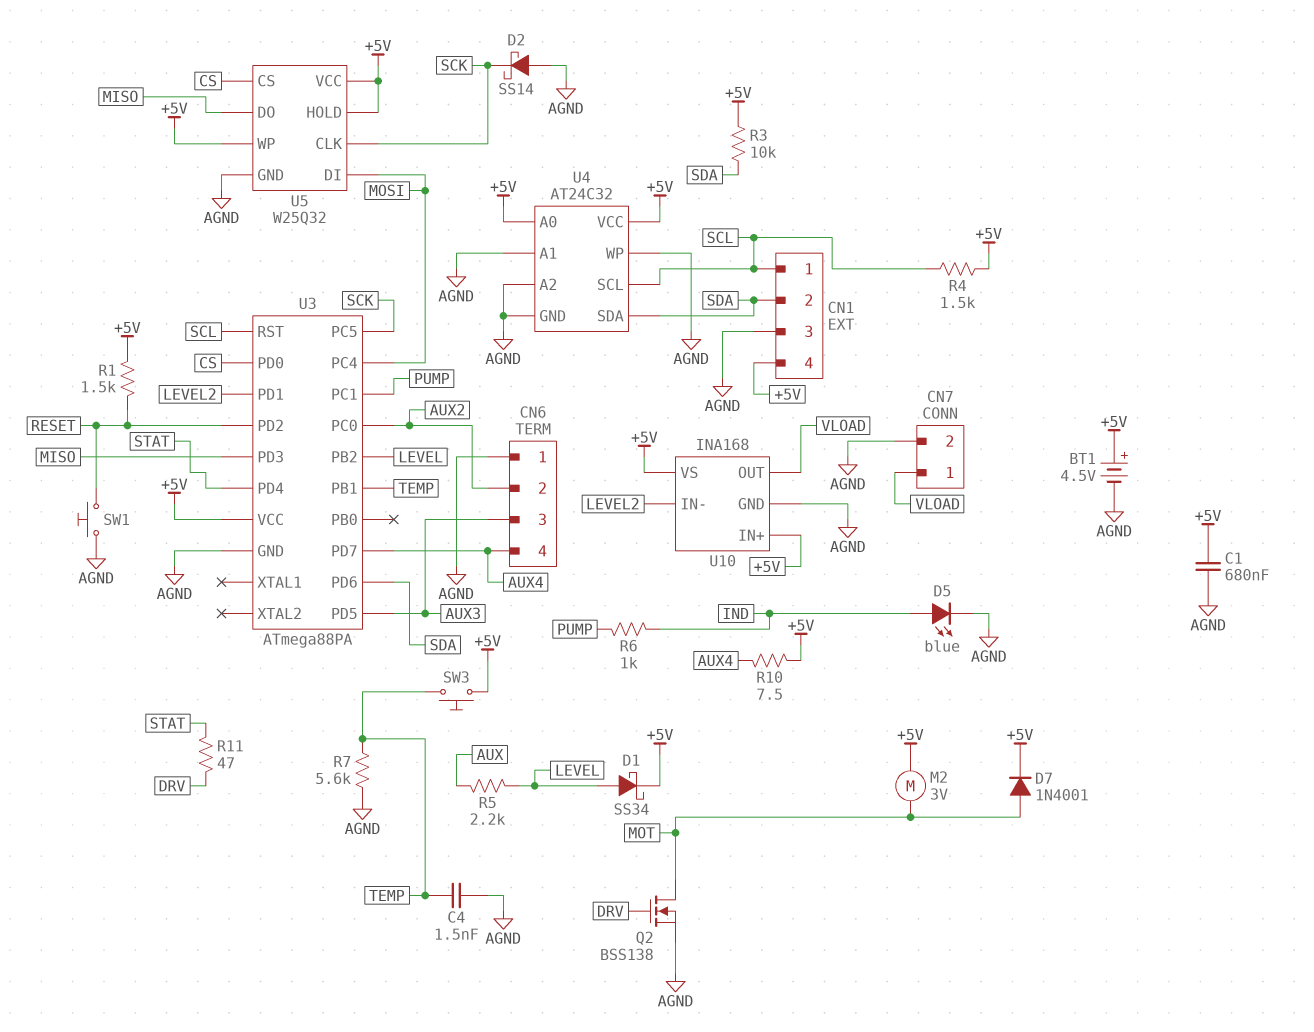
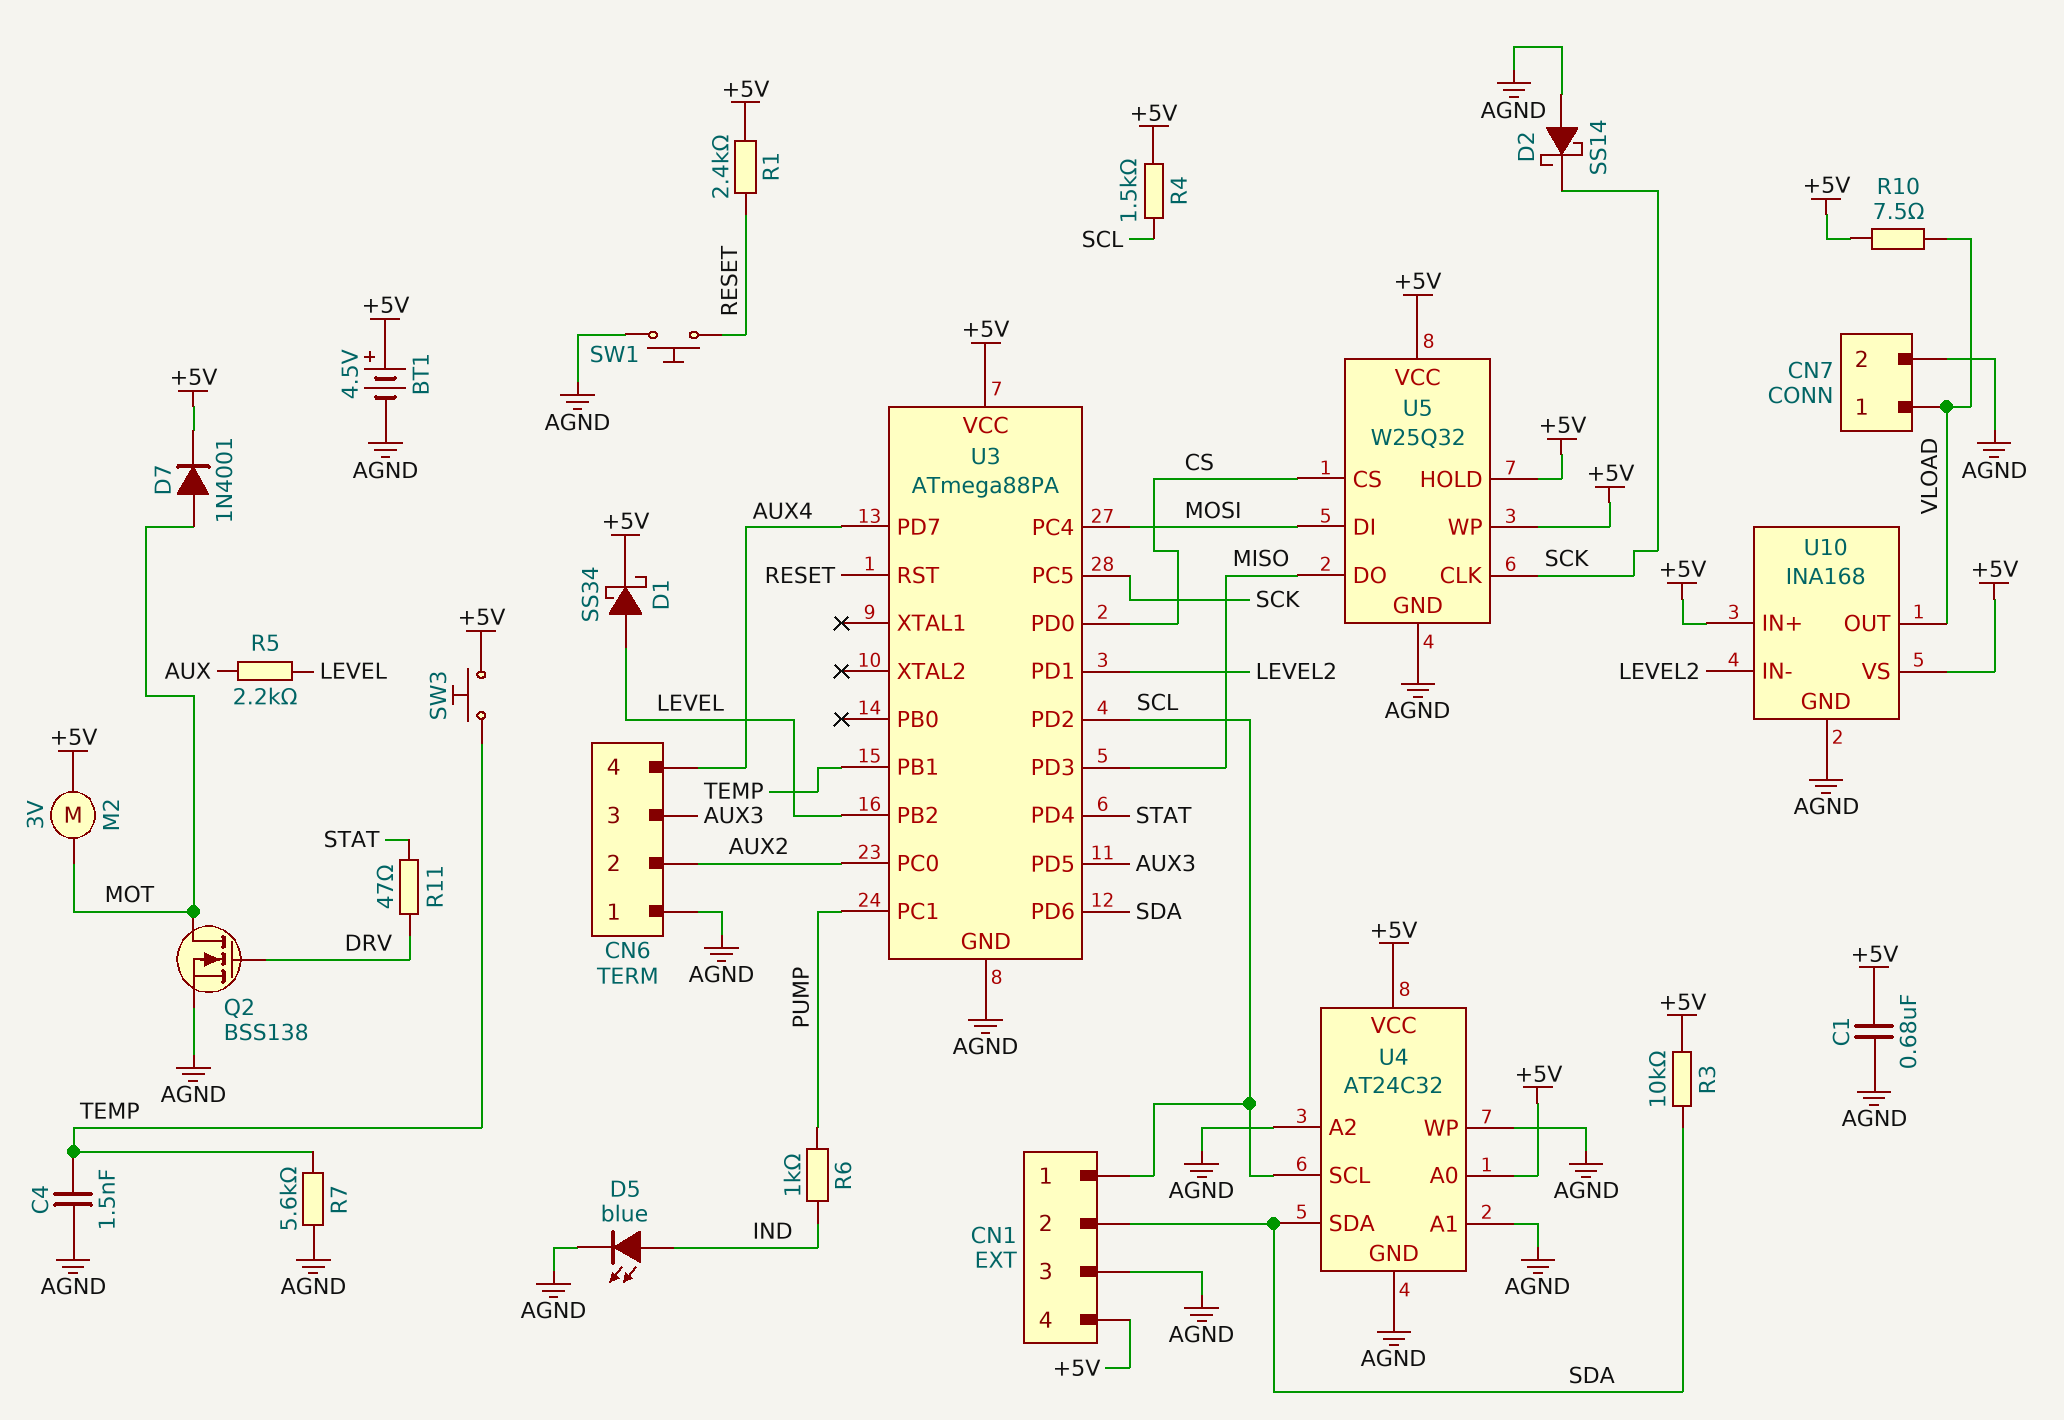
R1: 1.5k (+5V, RESET) -> 2.4k (+5V, RESET)
R10: 7.5 (+5V, AUX4) -> 7.5 (+5V, VLOAD)
U3 pin PD2: RESET -> SCL
U3 pin RST: SCL -> RESET

